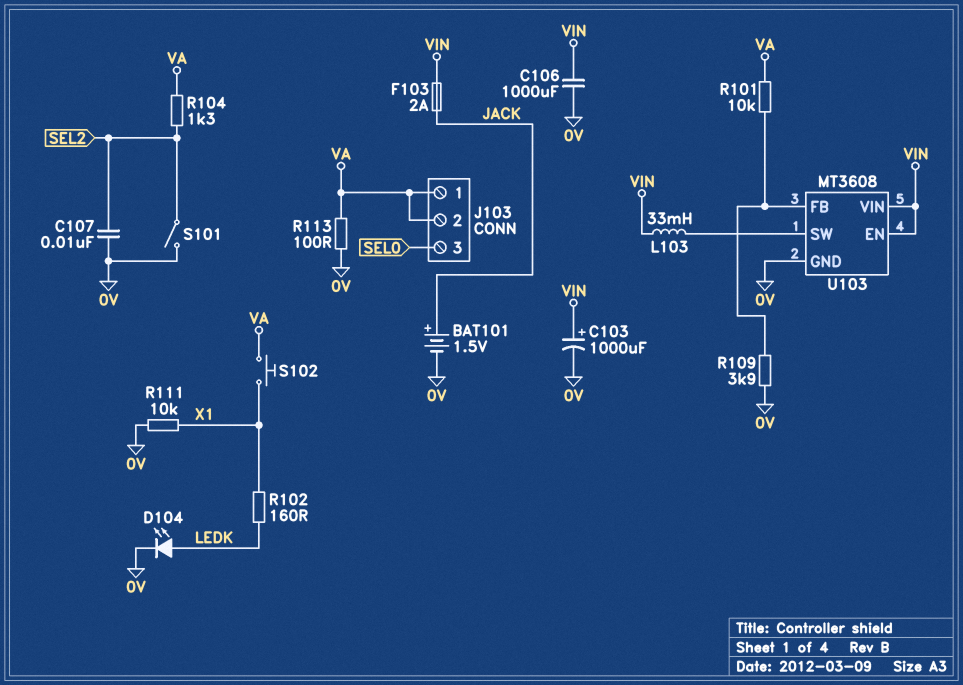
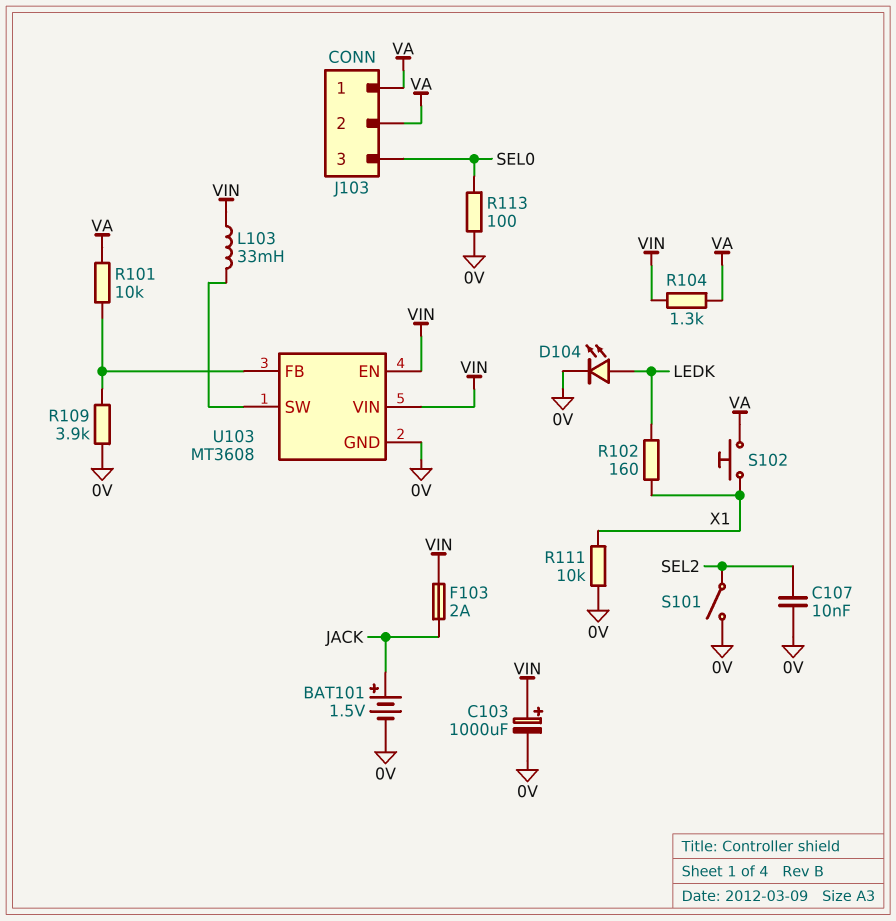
C106: 1000uF (0V, VIN) -> none
R104: 1.3k (SEL2, VA) -> 1.3k (VA, VIN)
R113: 100 (0V, VA) -> 100 (0V, SEL0)

